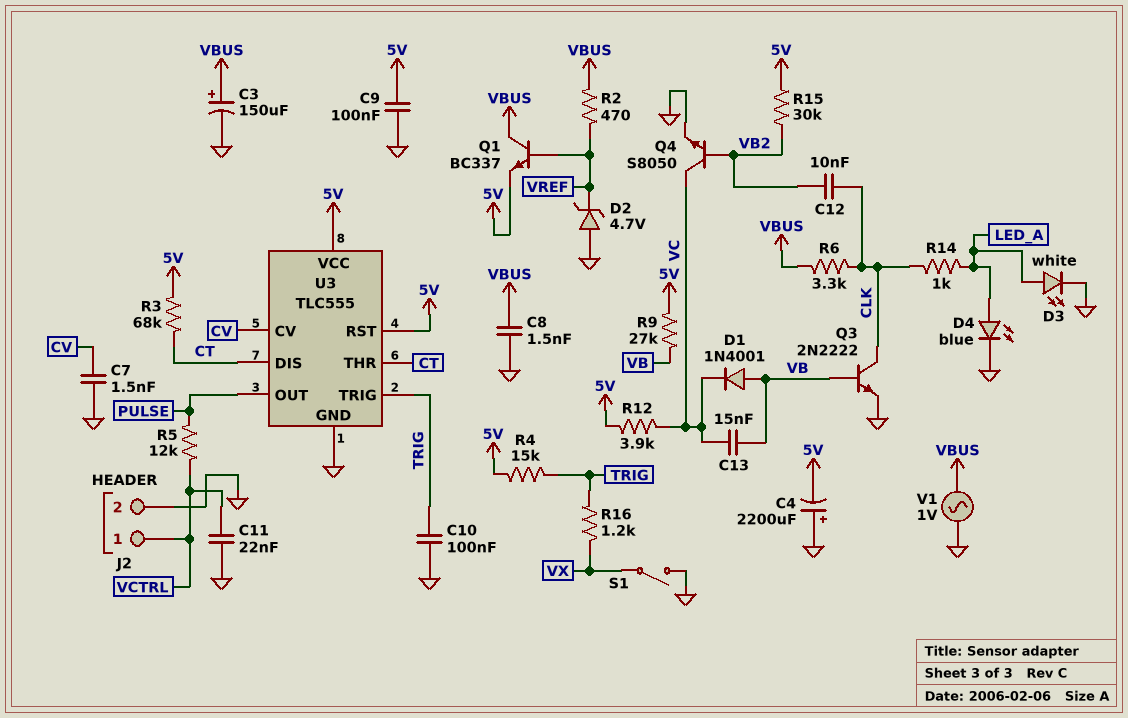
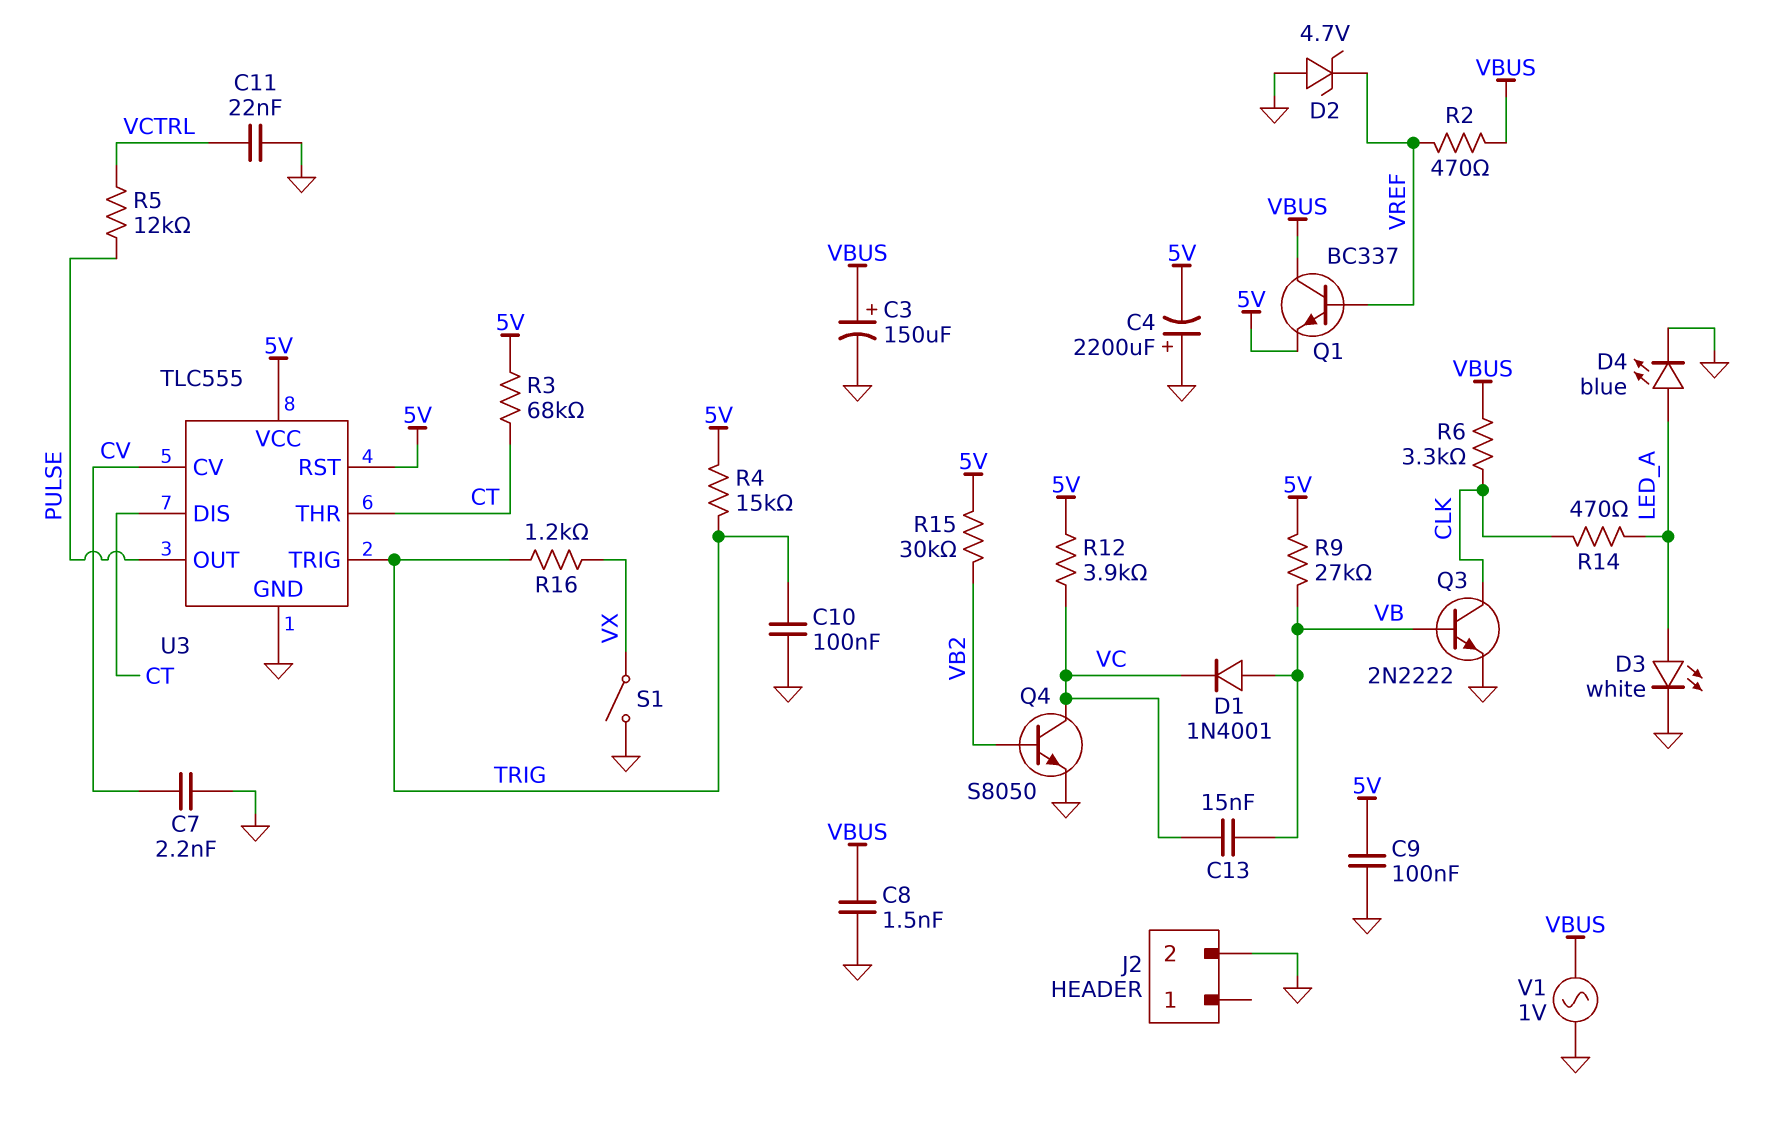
C7: 1.5nF (CV, GND) -> 2.2nF (CV, GND)
C12: 10nF (CLK, VB2) -> none
J2 pin 1: VCTRL -> none
R14: 1k (CLK, LED_A) -> 470 (CLK, LED_A)

